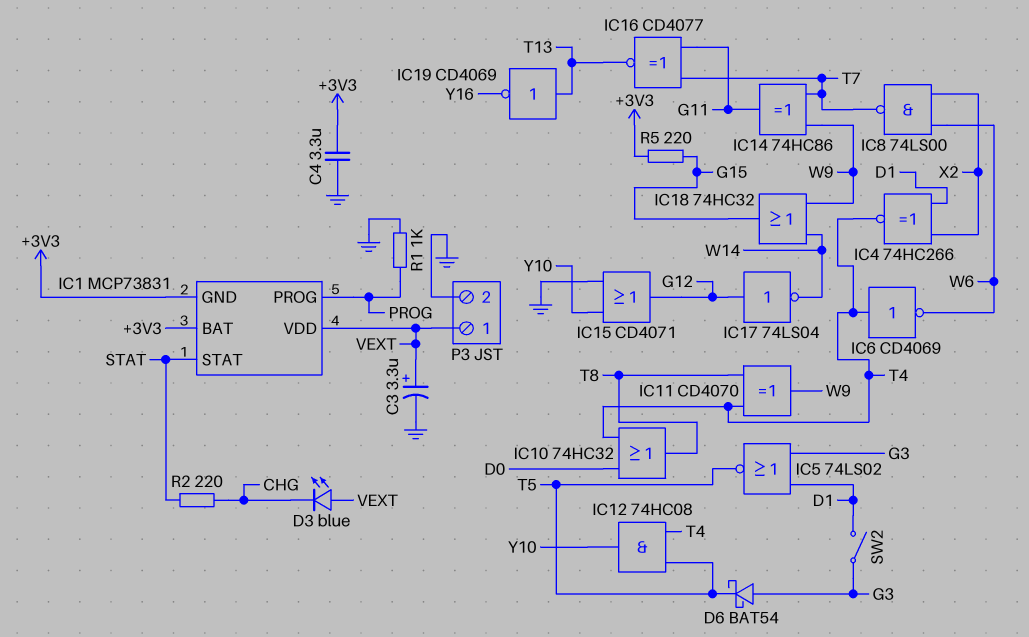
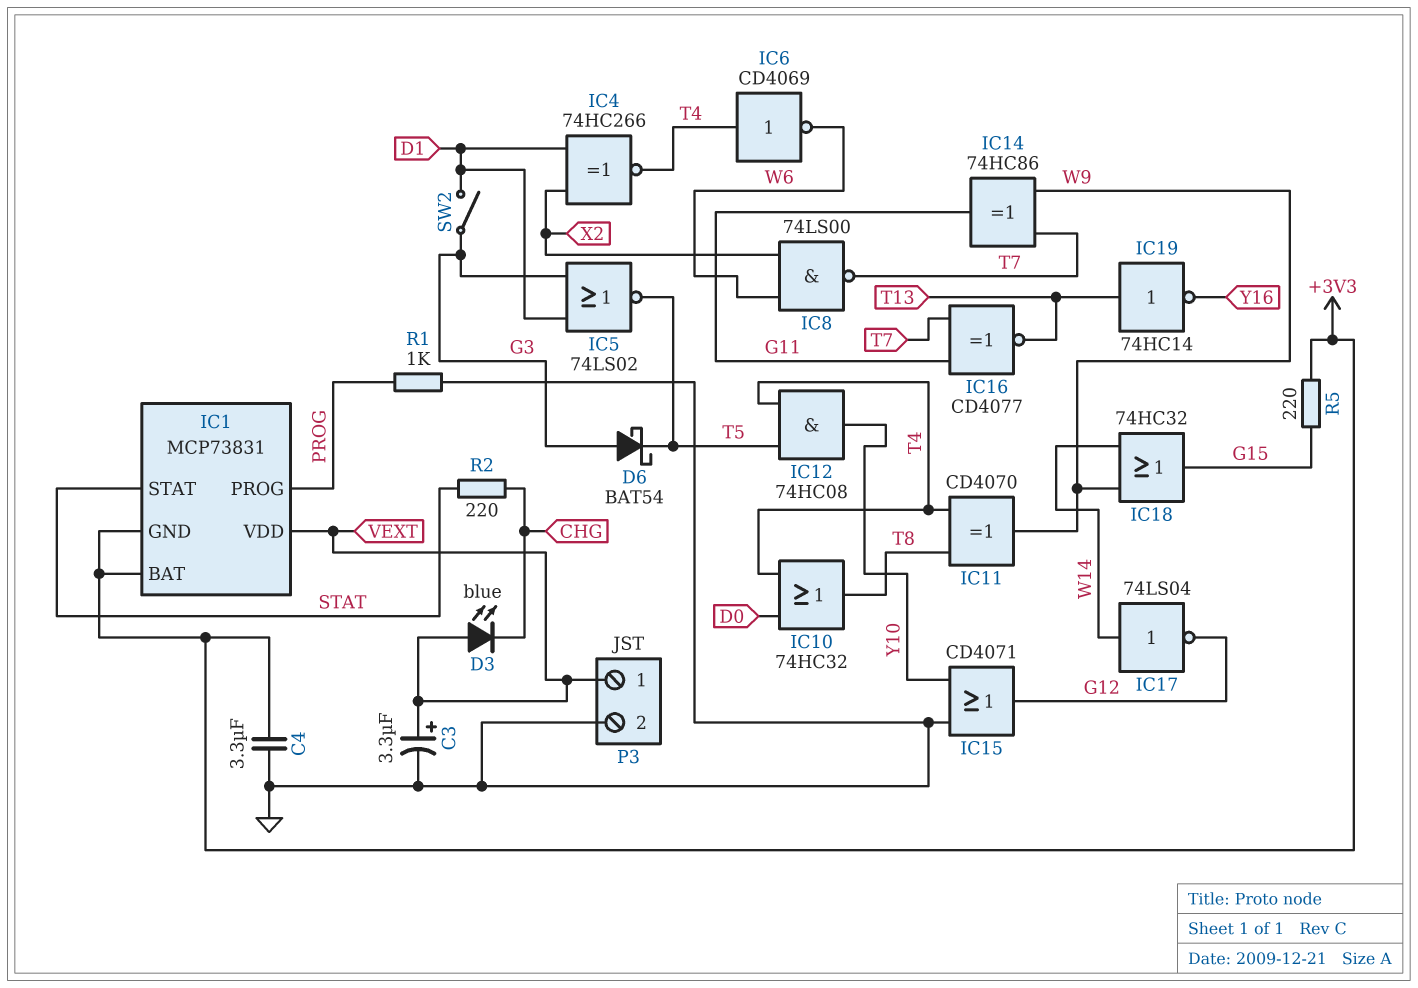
IC17: NOT 74LS04 (in G12, out W14) -> NOT 74LS04 (in W14, out G12)
IC19: NOT CD4069 (in T13, out Y16) -> NOT 74HC14 (in T13, out Y16)

